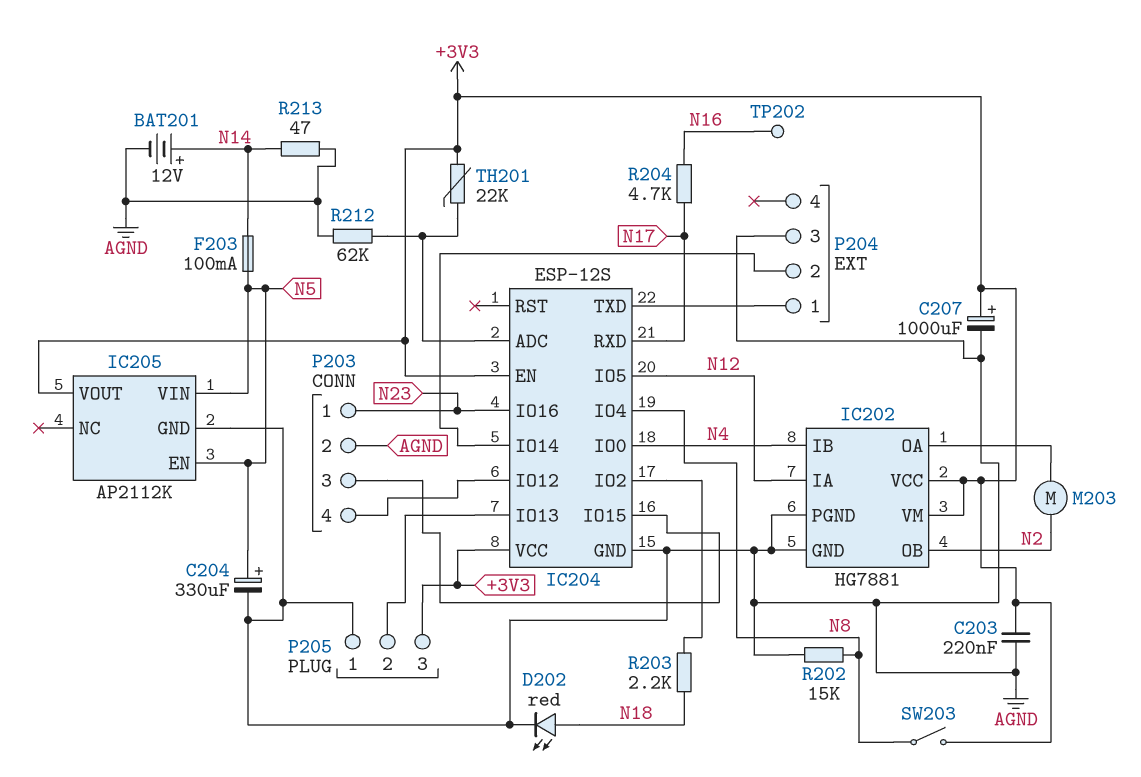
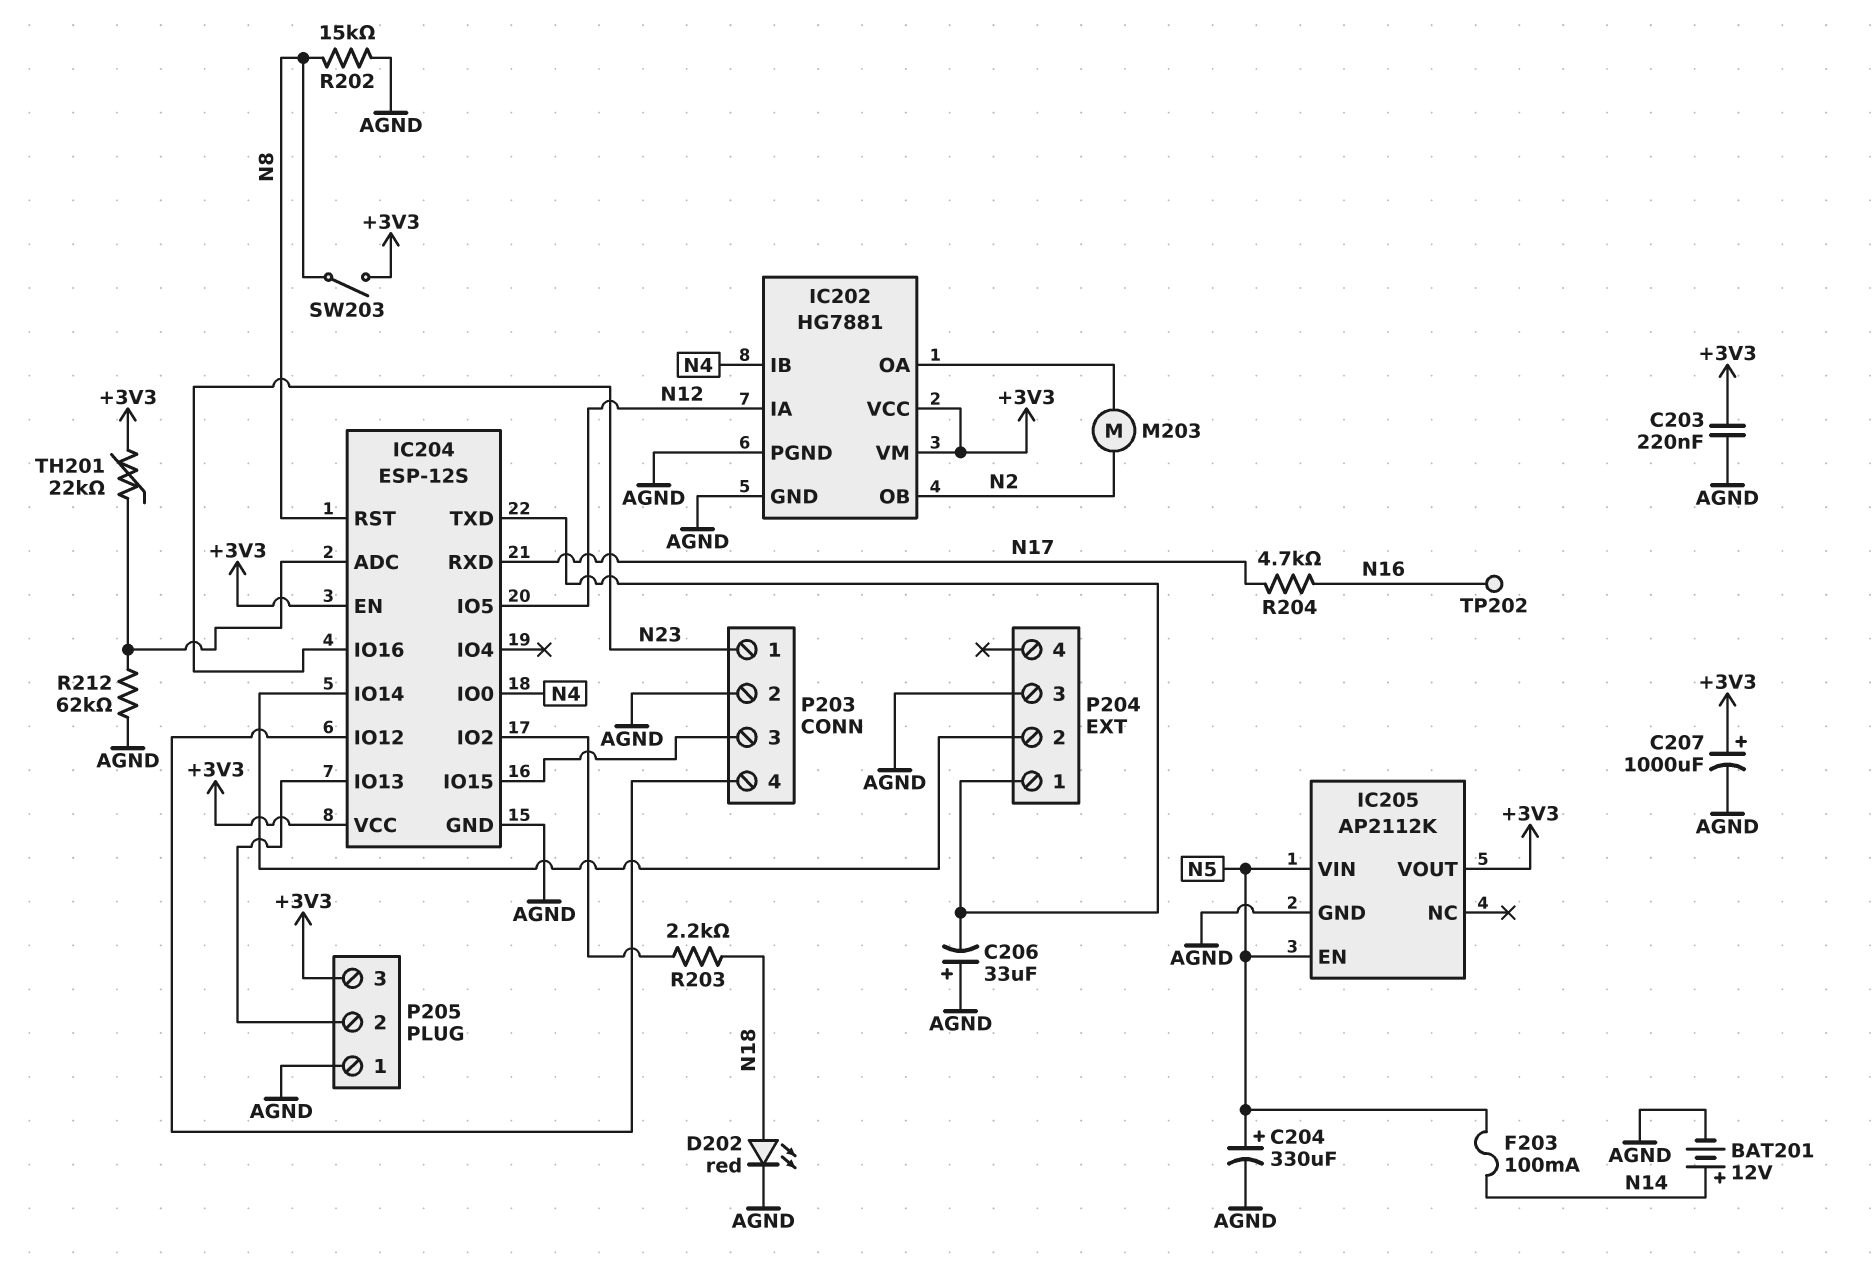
C206: none -> 33uF (plus AGND, minus IC204/TXD)
IC204 pin IO4: N8 -> none
IC204 pin RST: none -> N8
R213: 47 (AGND, N14) -> none

